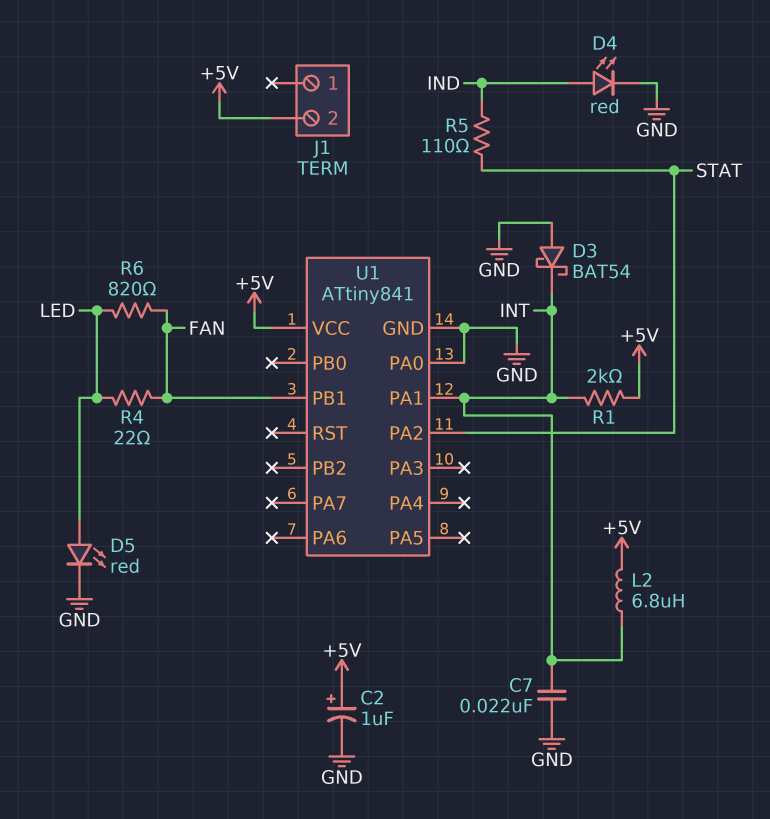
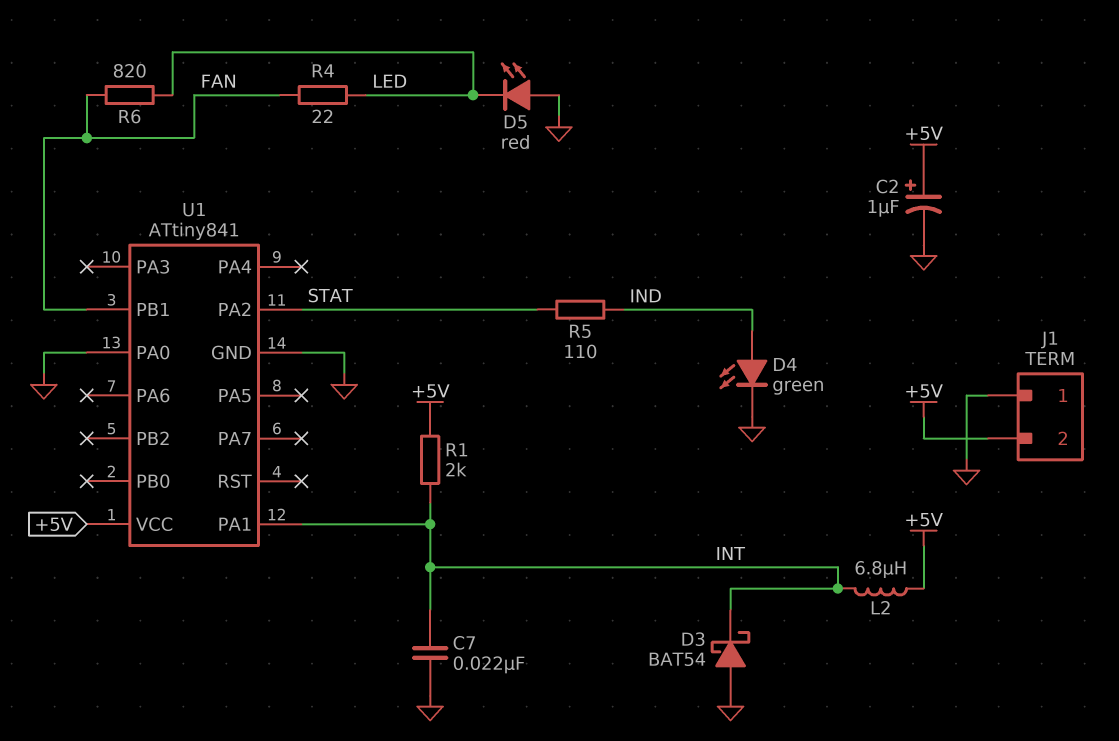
D4: LED red (A IND, K GND) -> LED green (A IND, K GND)
D5: LED red (A LED, K GND) -> LED red (A GND, K LED)
J1 pin 1: none -> GND

